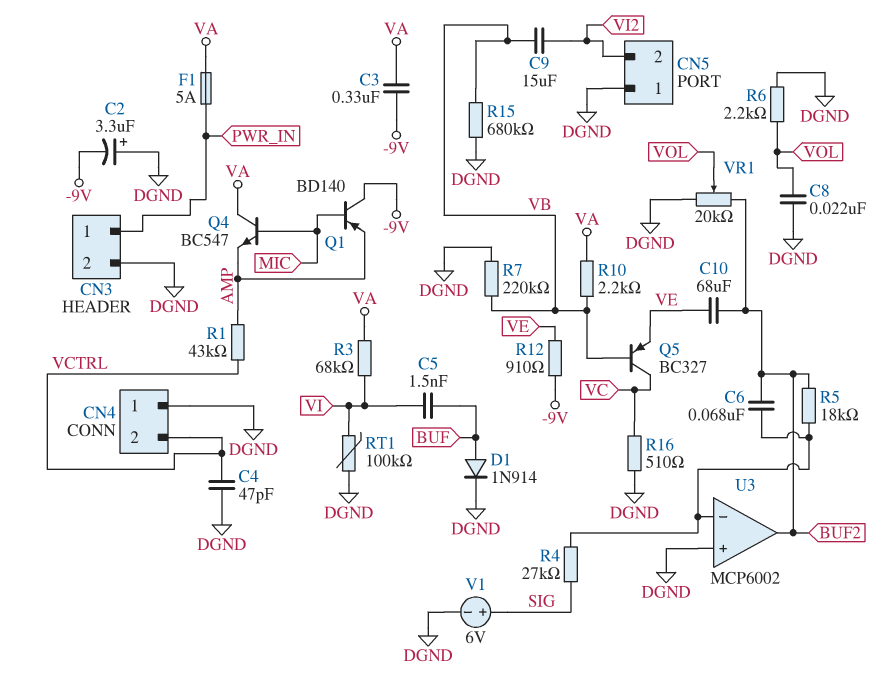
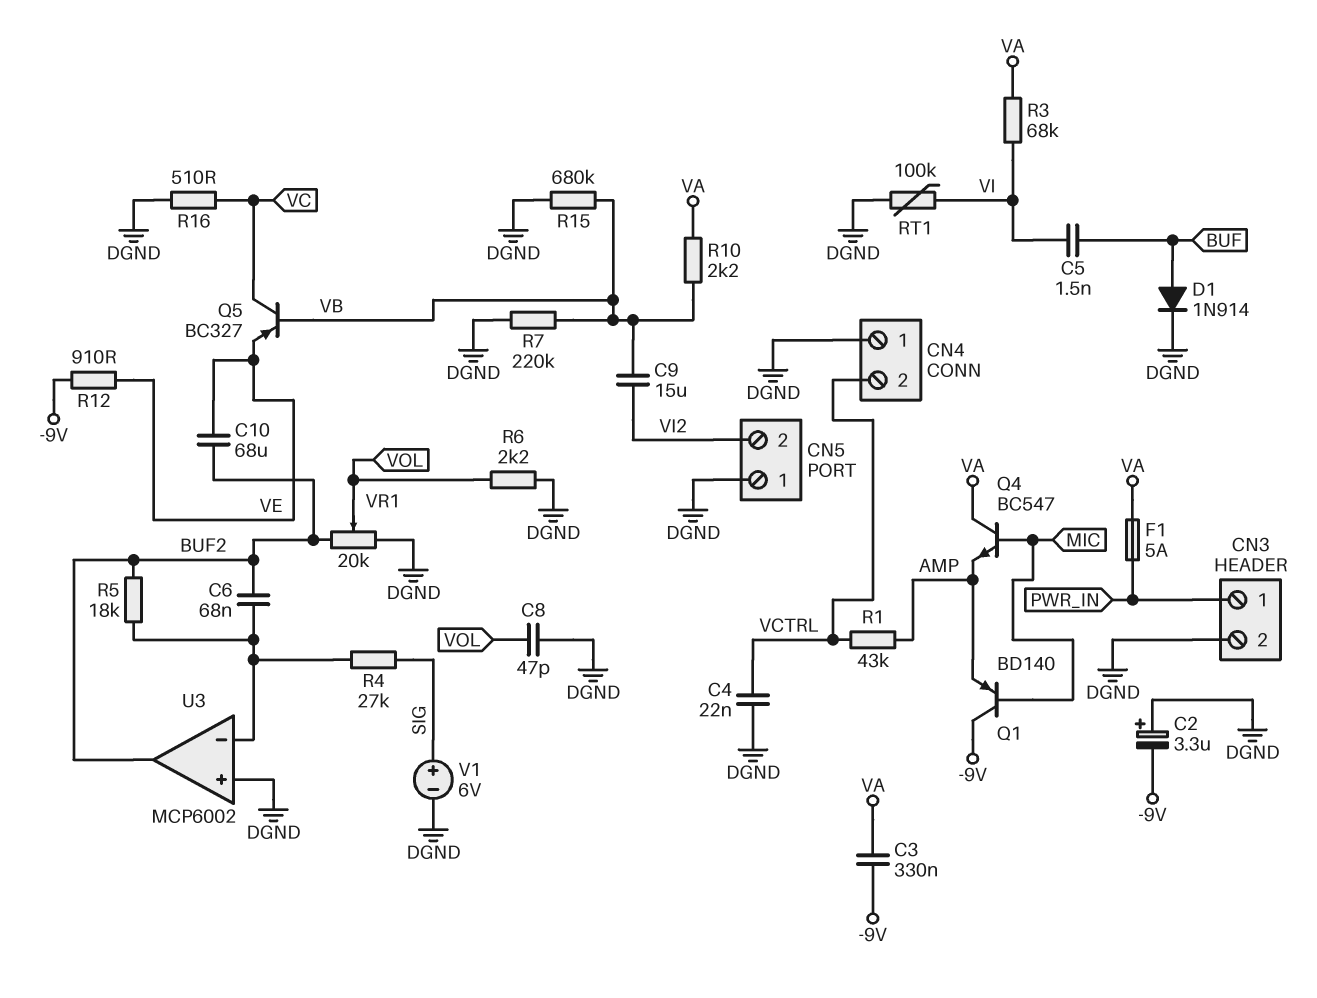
C4: 47pF (DGND, VCTRL) -> 22nF (DGND, VCTRL)
C8: 22nF (DGND, VOL) -> 47pF (DGND, VOL)

